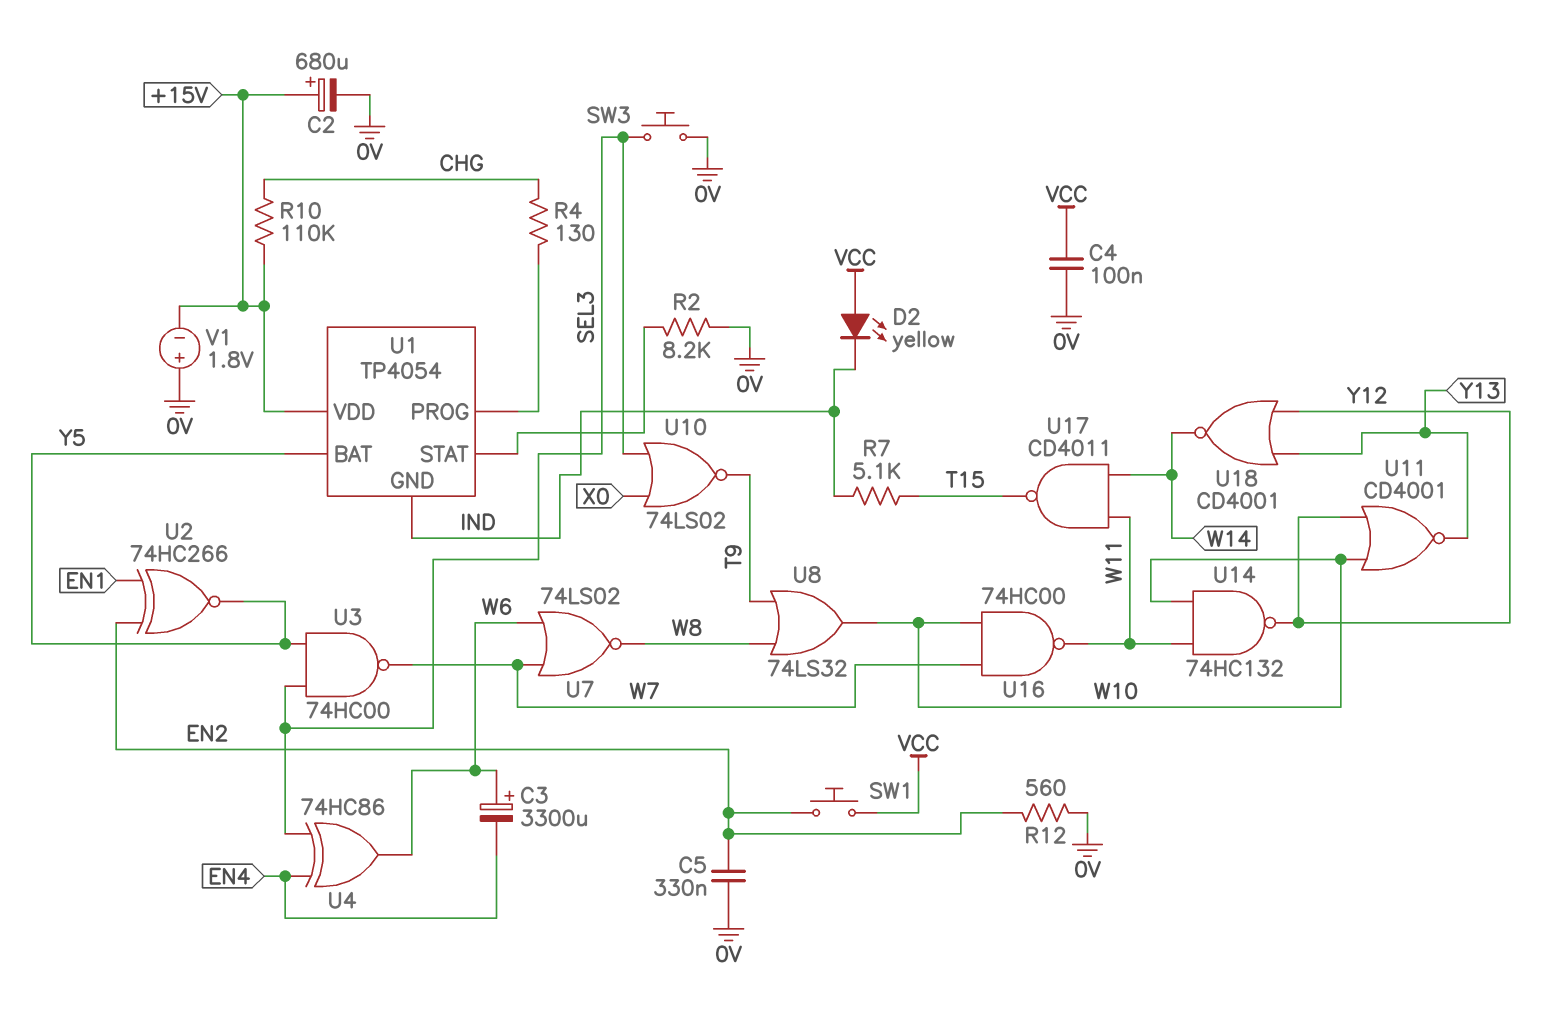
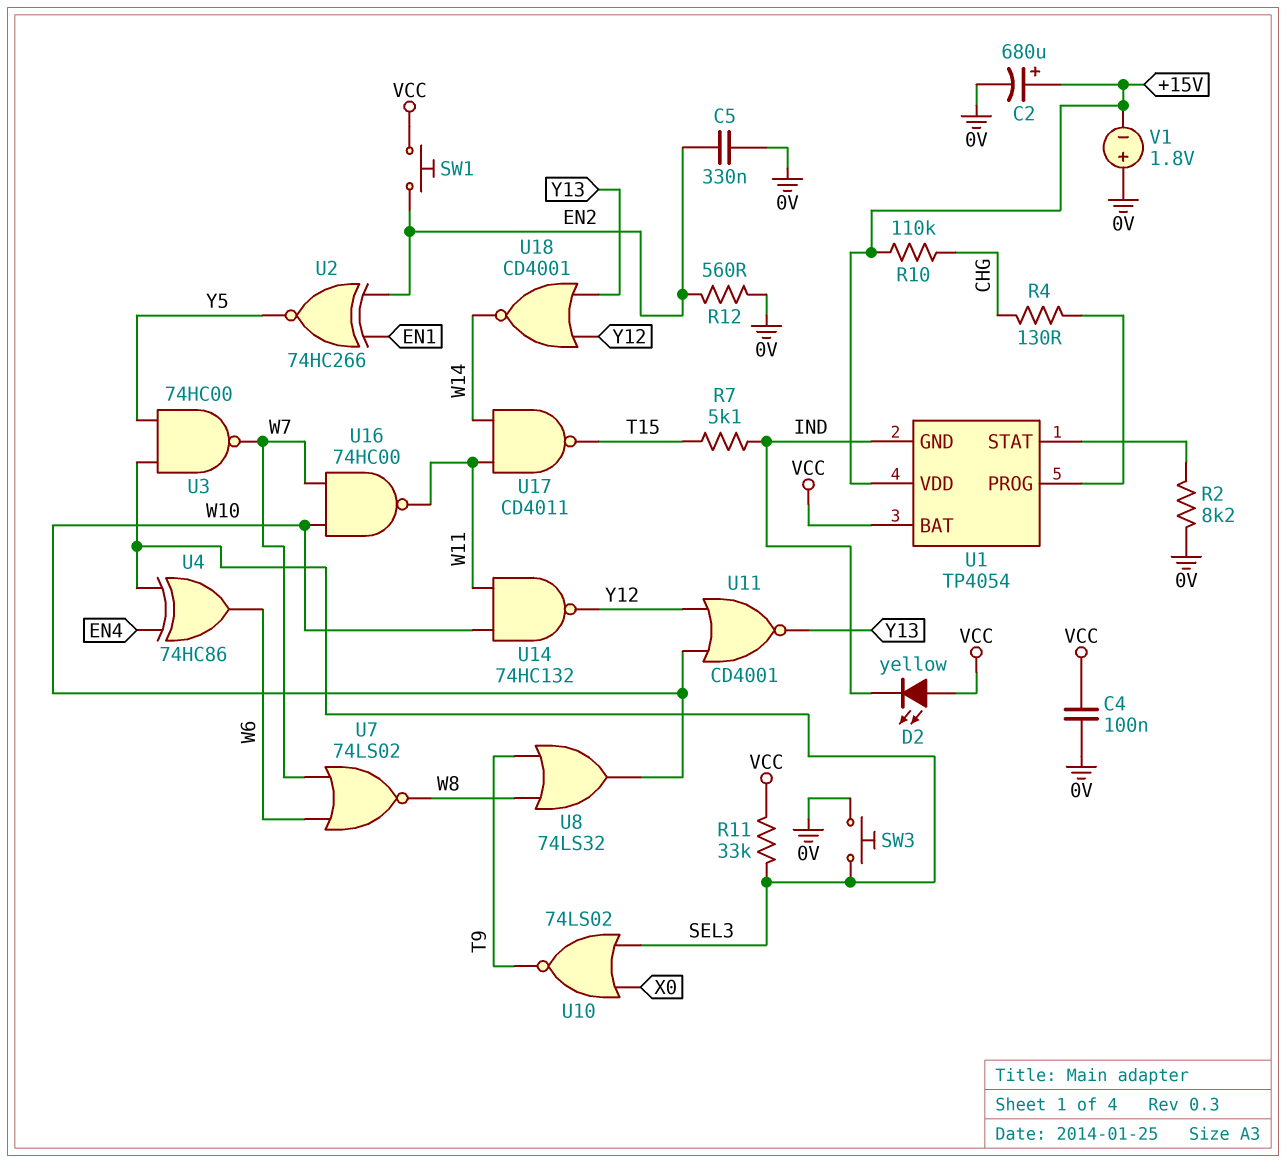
C3: 3300uF (plus W6, minus EN4) -> none
R11: none -> 33k (SEL3, VCC)
U1 pin BAT: Y5 -> VCC

